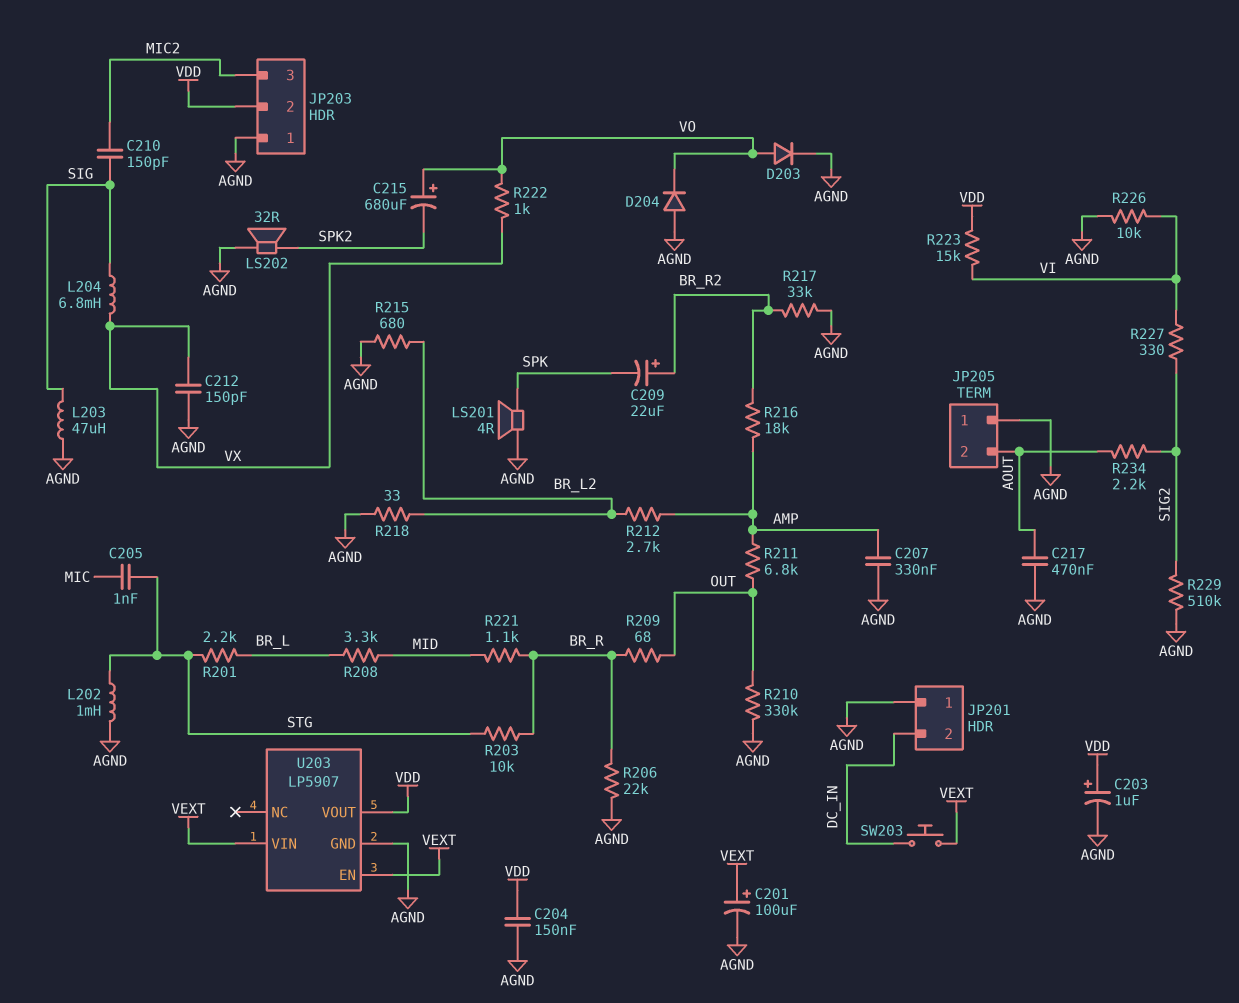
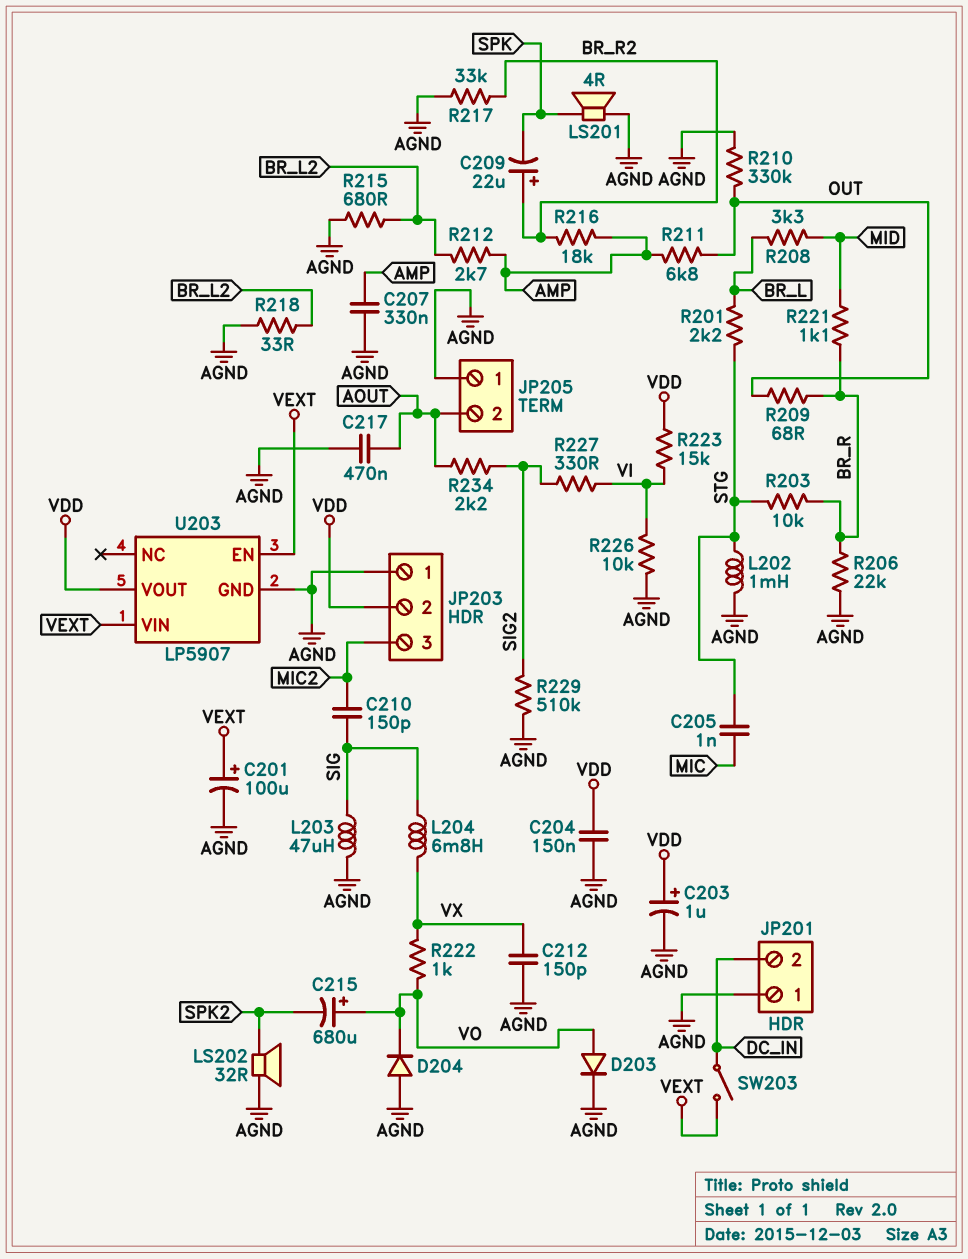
SW203: button (DC_IN, VEXT) -> switch (DC_IN, VEXT)

